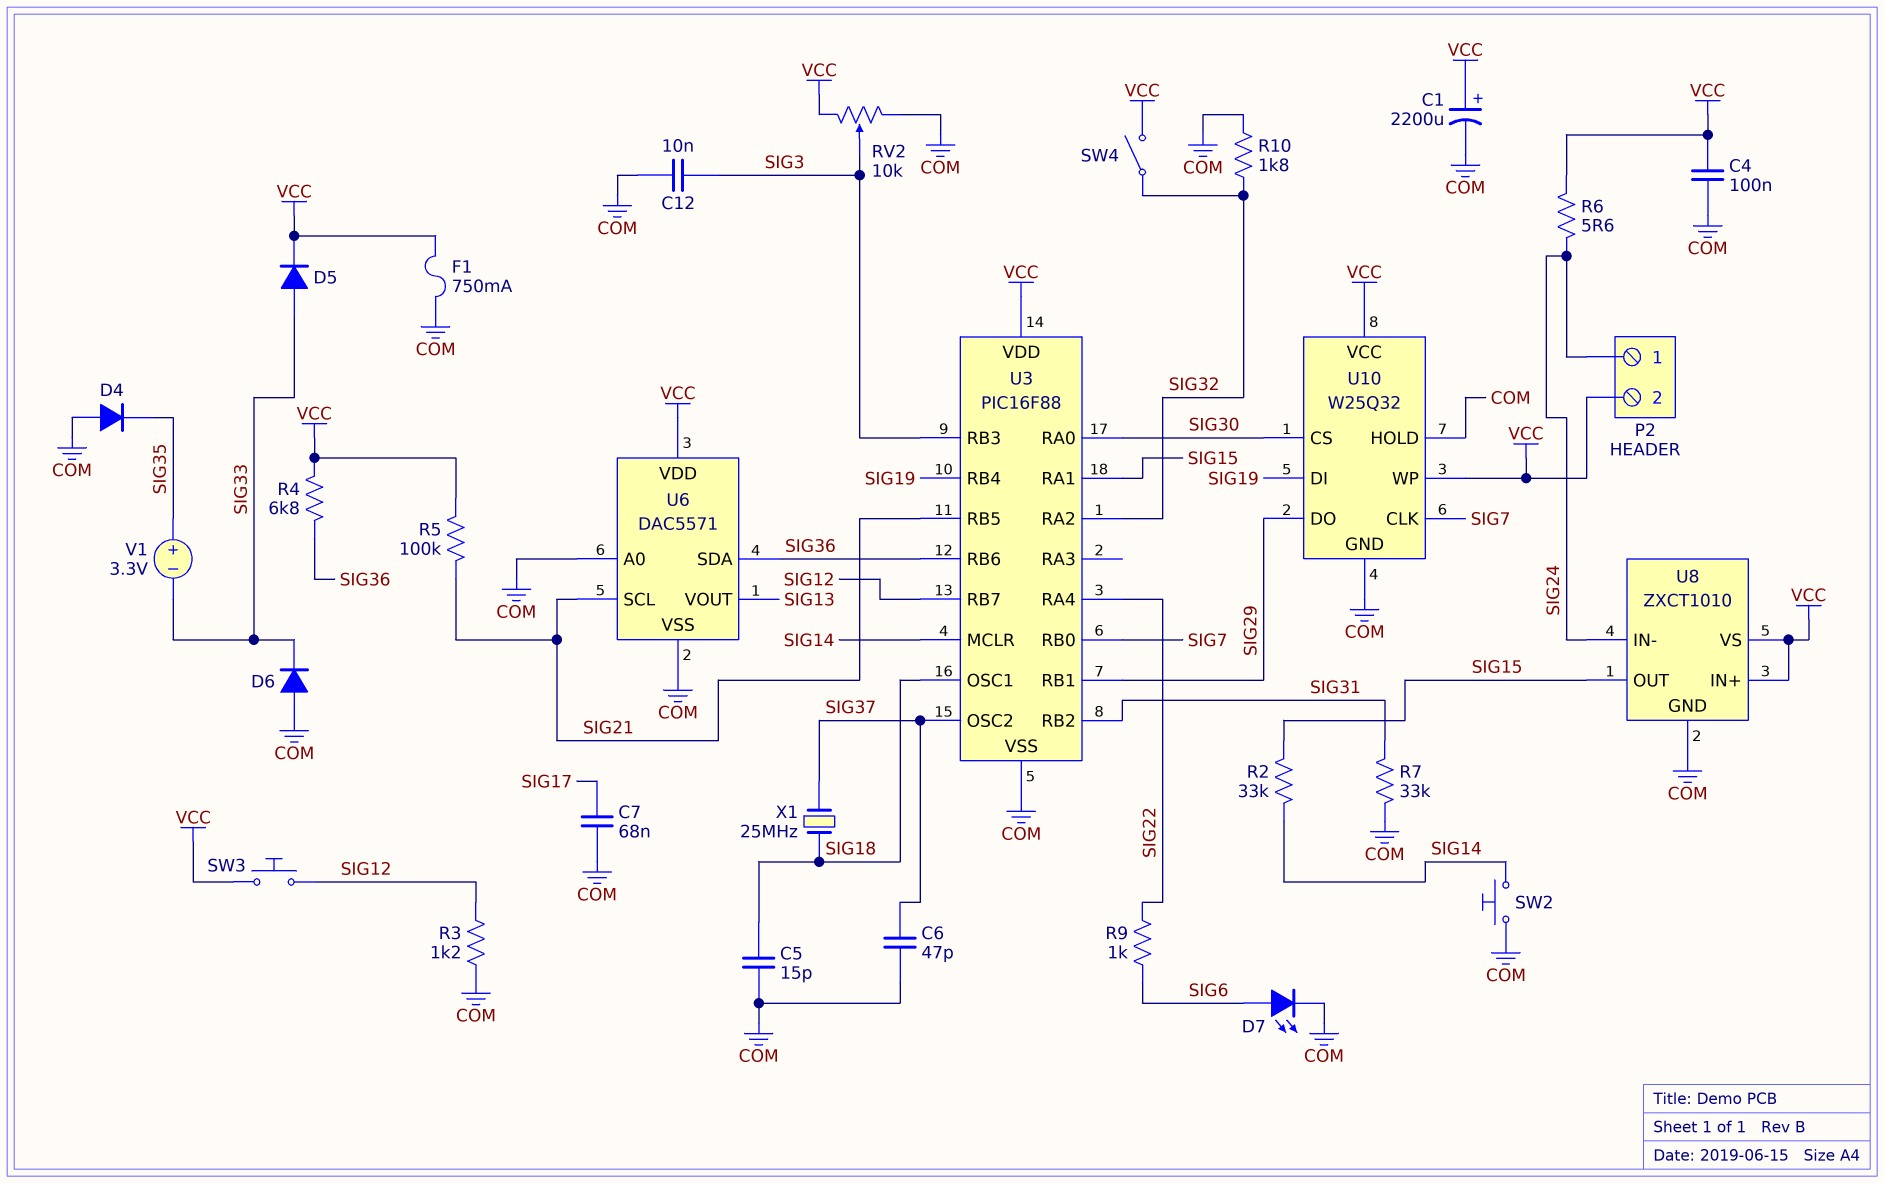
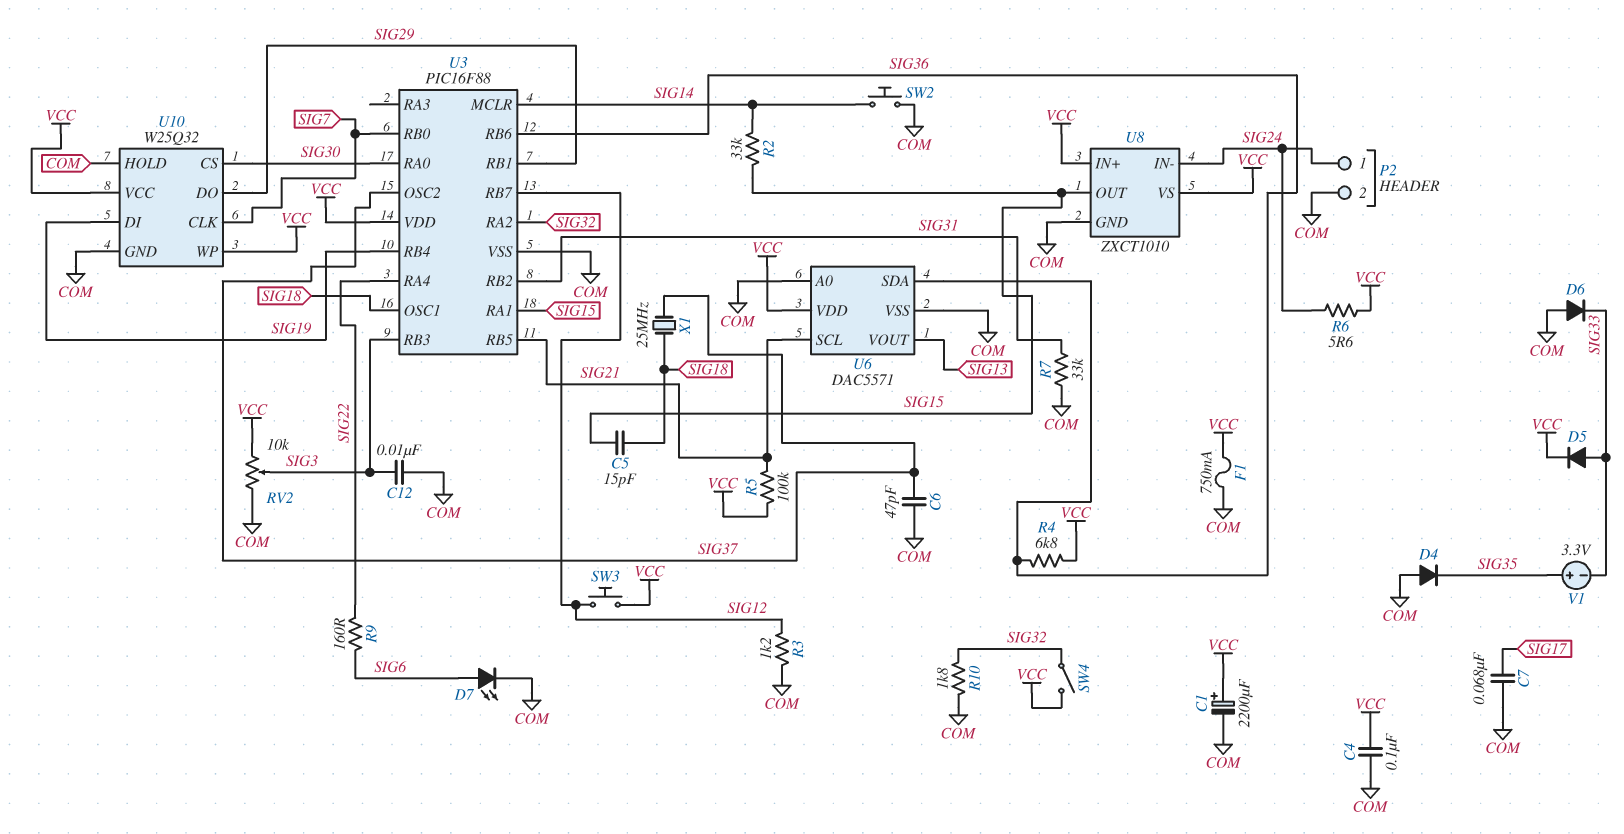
C5: 15pF (COM, SIG18) -> 15pF (SIG15, SIG18)
P2 pin 2: VCC -> COM
R9: 1k (SIG6, SIG22) -> 160 (SIG6, SIG22)

